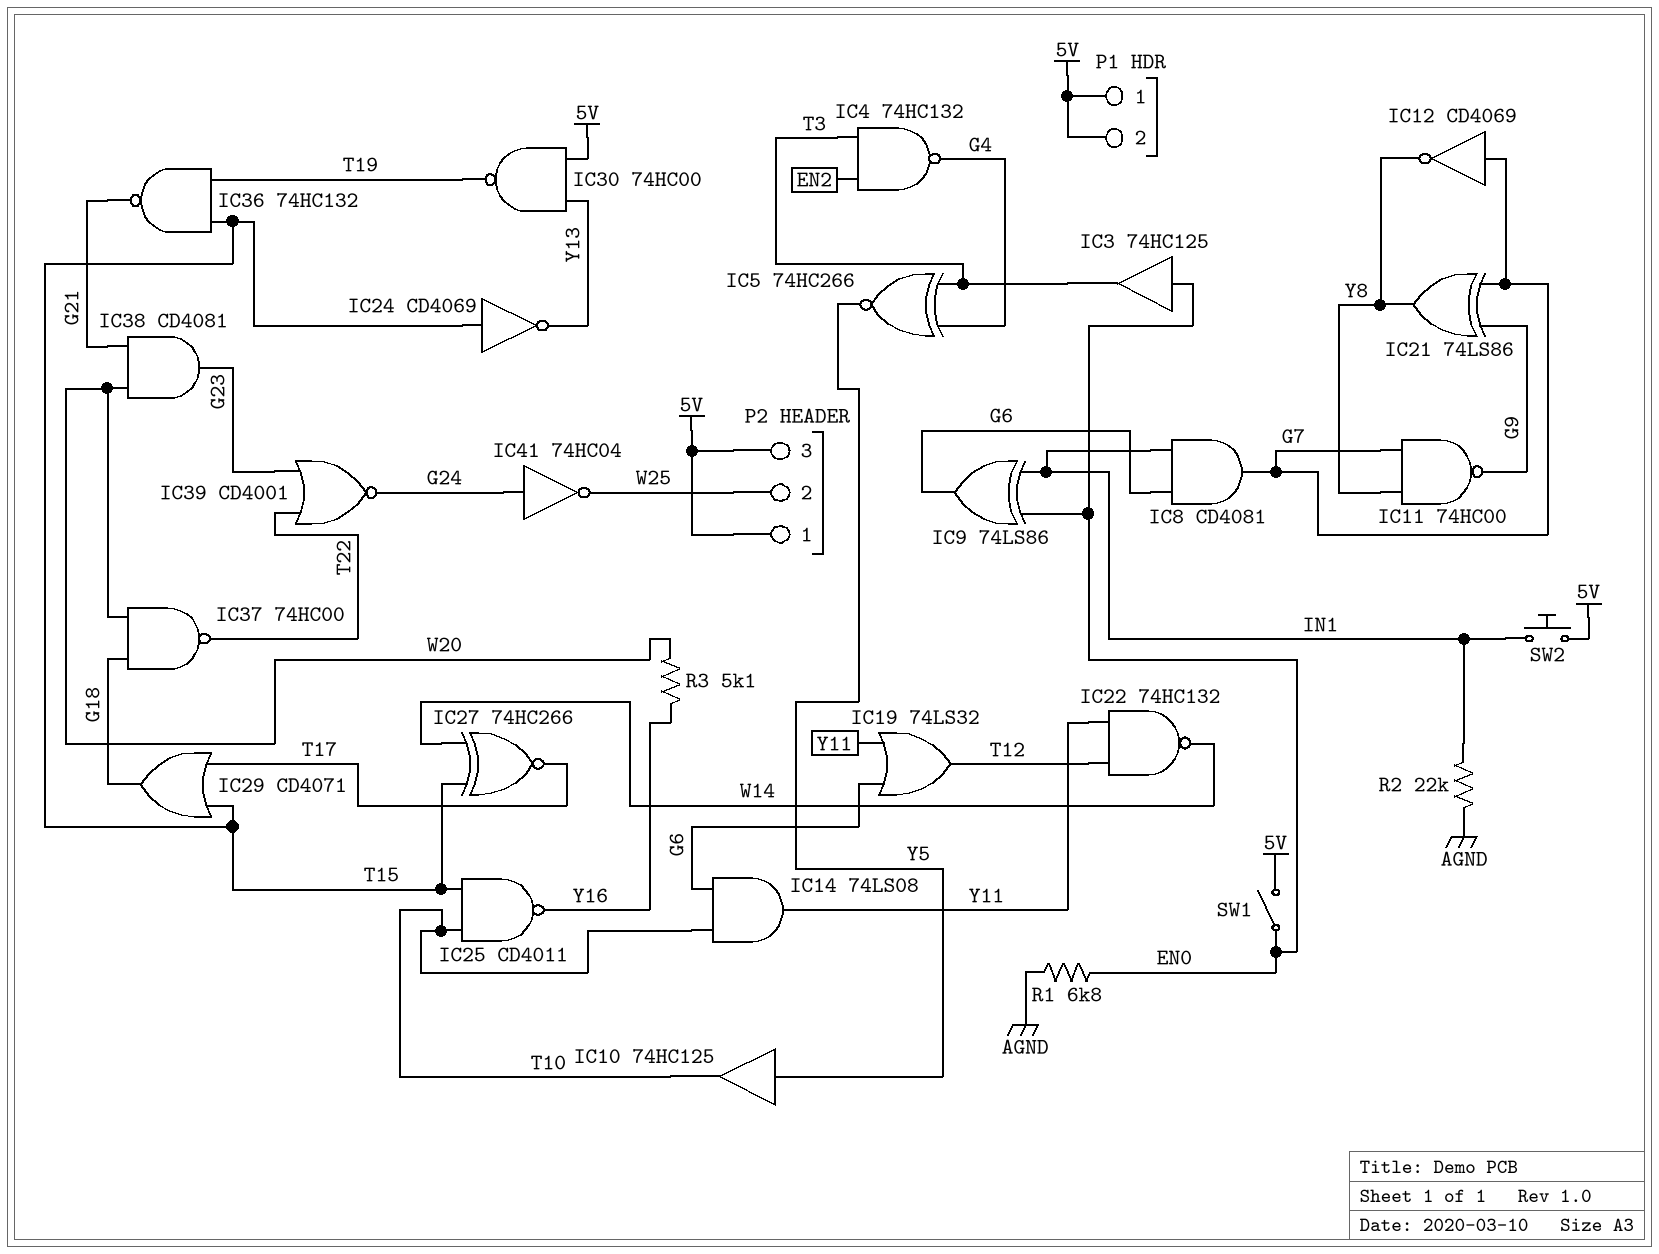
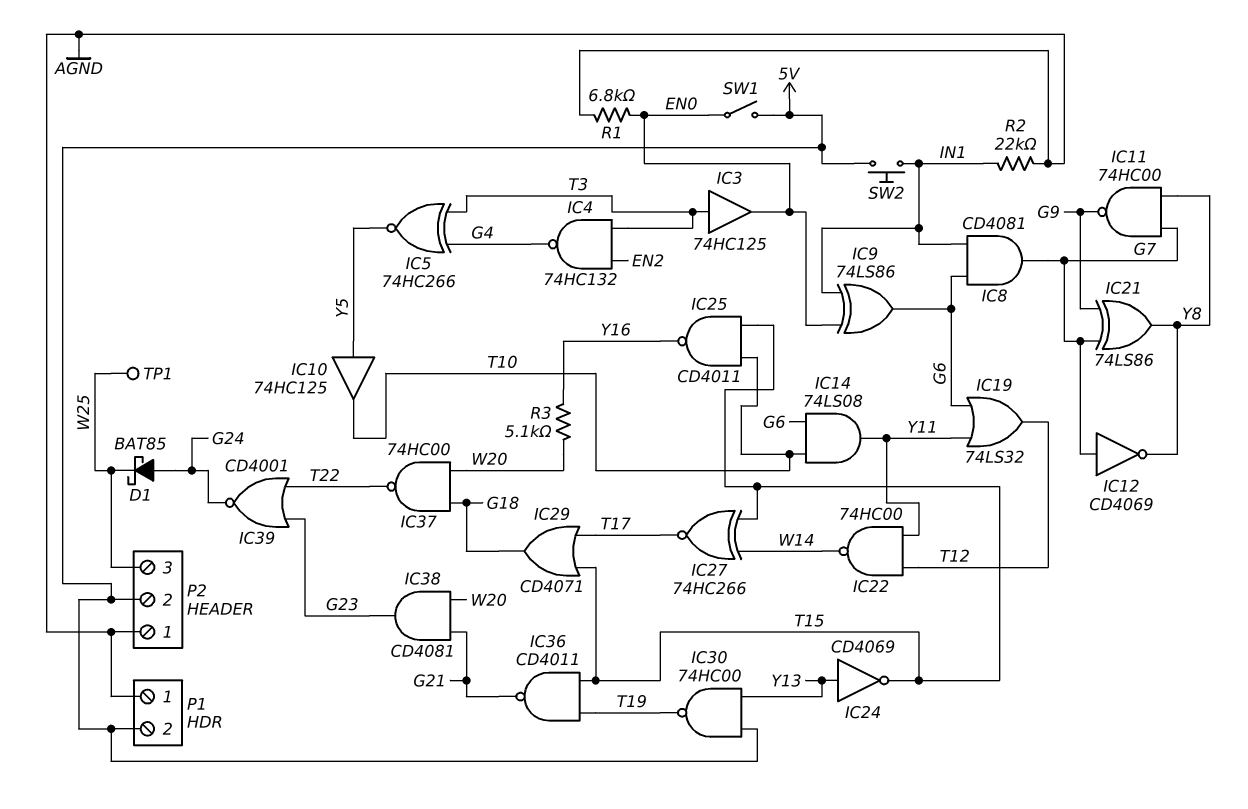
D1: none -> schottky BAT85 (A G24, K W25)
IC3: buffer 74HC125 (in EN0, out T3) -> buffer 74HC125 (in T3, out EN0)
IC22: NAND 74HC132 (in T12, in Y11, out W14) -> NAND 74HC00 (in T12, in Y11, out W14)
IC24: NOT CD4069 (in T15, out Y13) -> NOT CD4069 (in Y13, out T15)
IC36: NAND 74HC132 (in T15, in T19, out G21) -> NAND CD4011 (in T15, in T19, out G21)
IC41: NOT 74HC04 (in G24, out W25) -> none
P1 pin 1: 5V -> AGND
P2 pin 1: 5V -> AGND
P2 pin 2: W25 -> 5V
P2 pin 3: 5V -> W25
TP1: none -> test point (W25)

